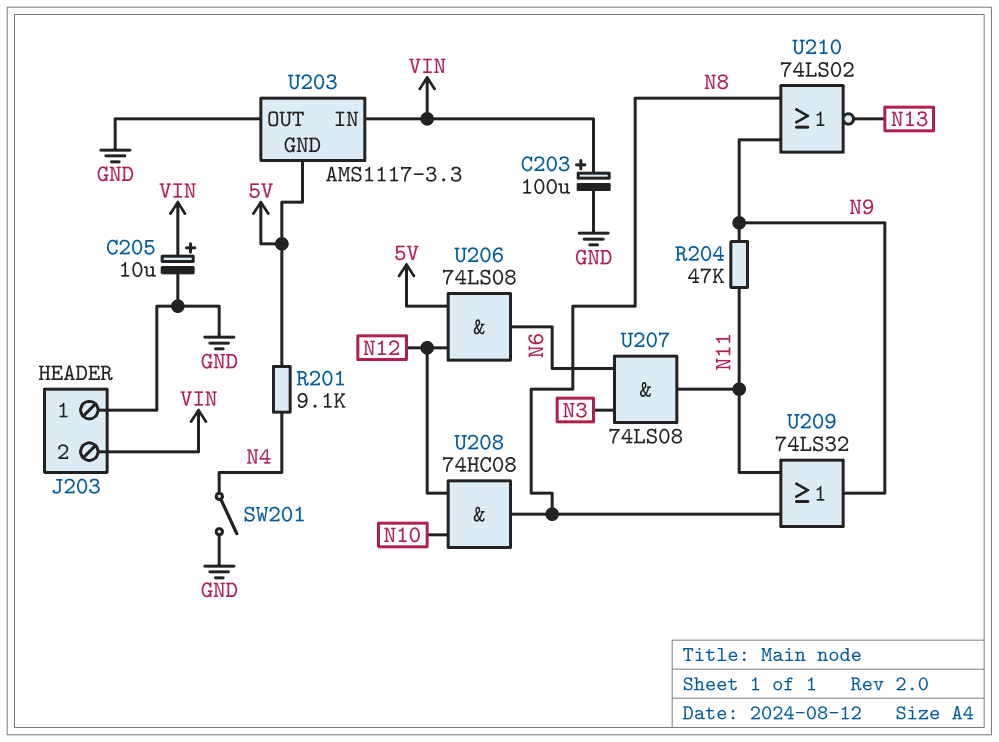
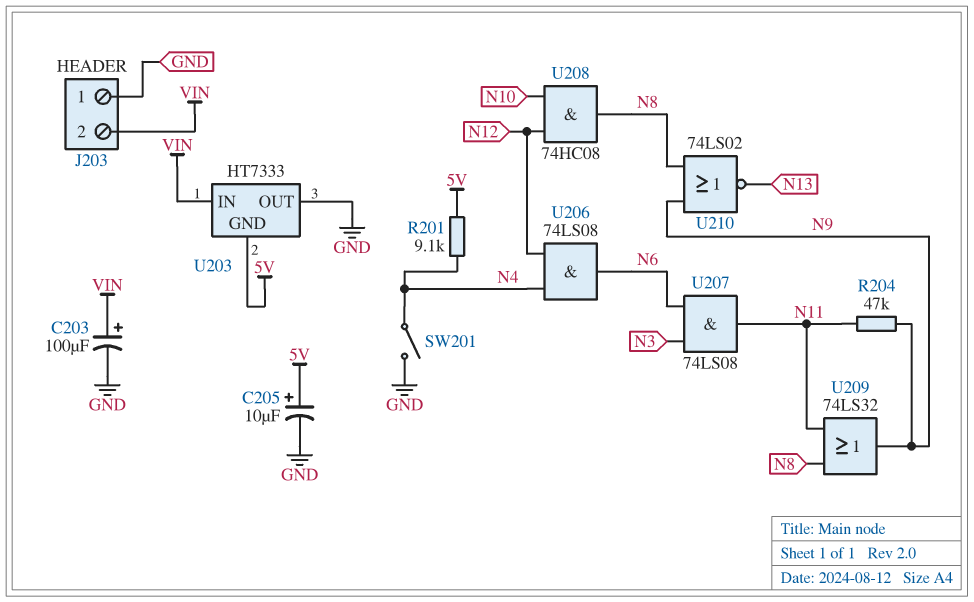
C205: 10uF (plus VIN, minus GND) -> 10uF (plus 5V, minus GND)
U203: AMS1117-3.3 -> HT7333
U206: AND 74LS08 (in 5V, in N12, out N6) -> AND 74LS08 (in N4, in N12, out N6)

